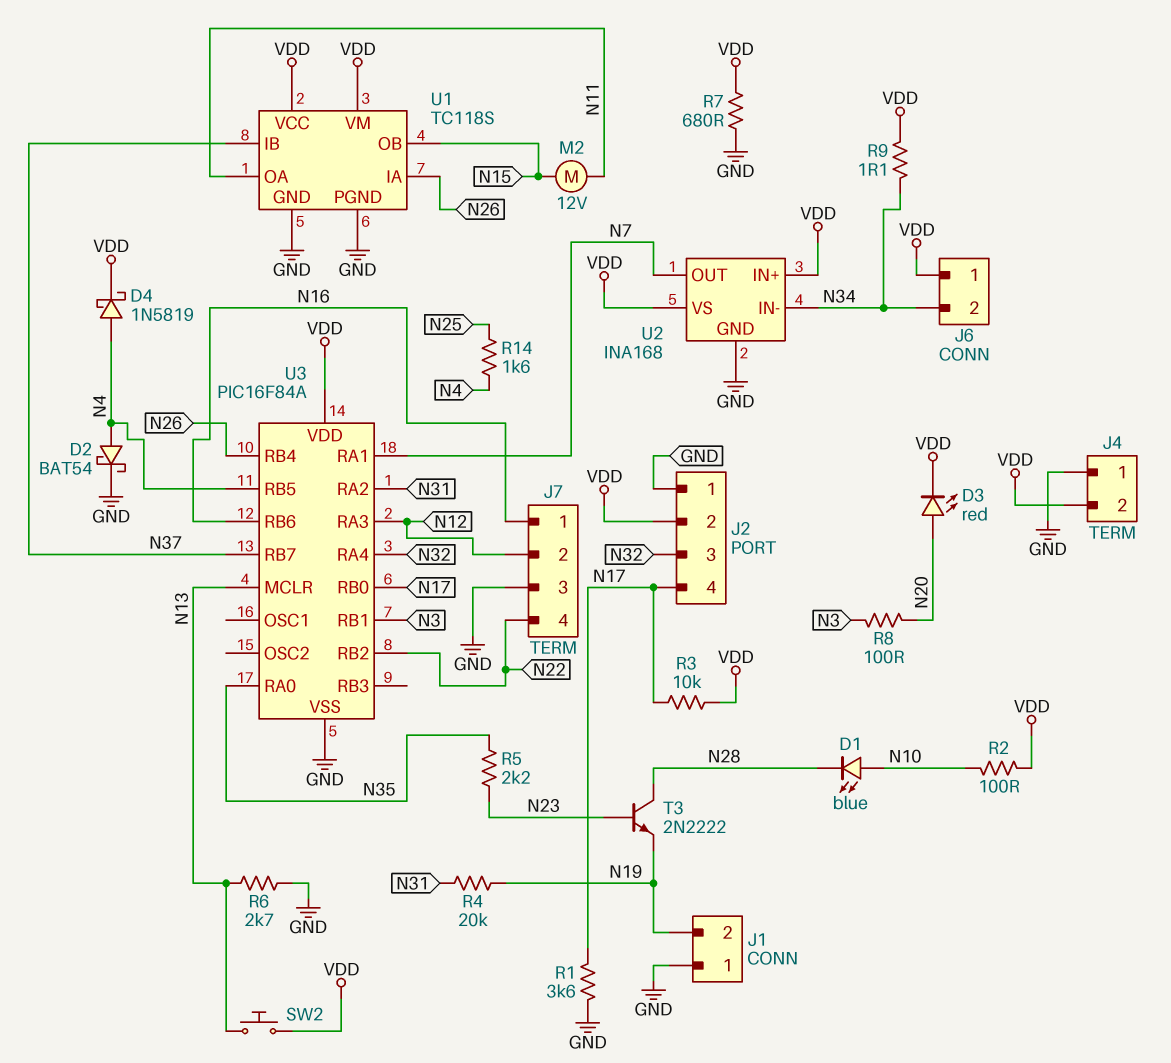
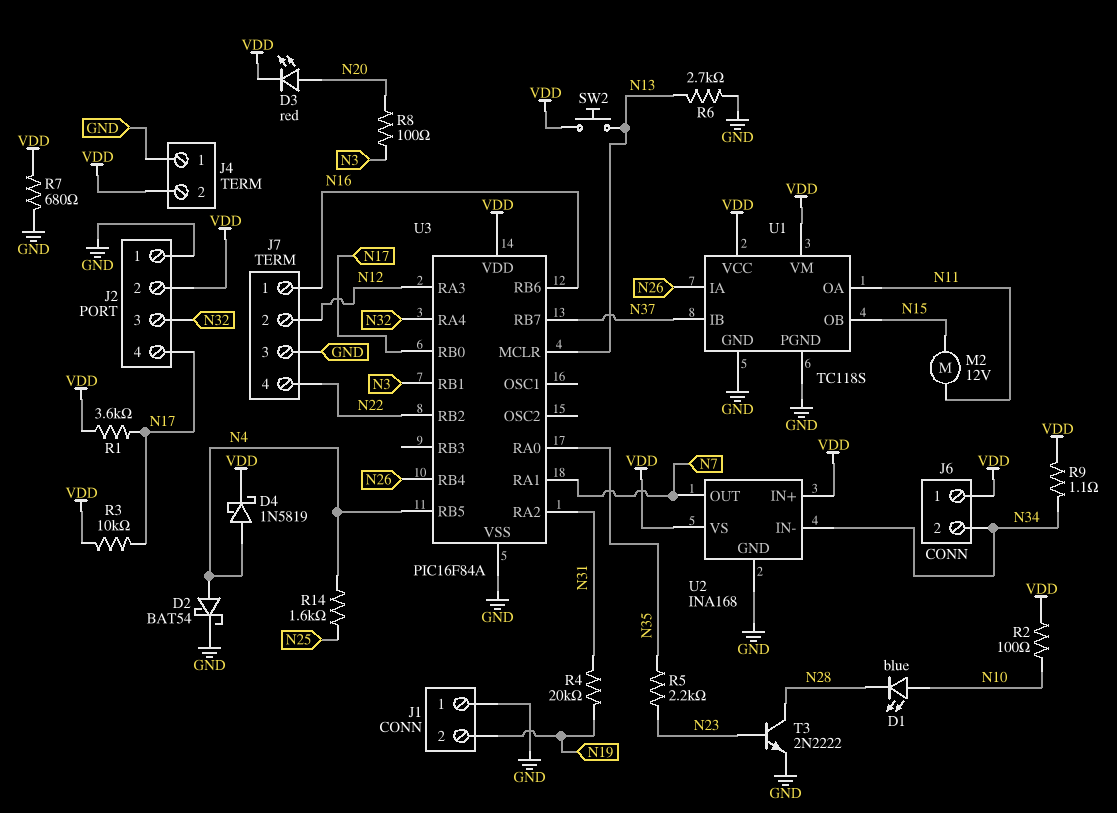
R1: 3.6k (GND, N17) -> 3.6k (N17, VDD)
T3: NPN 2N2222 (B N23, C N28, E N19) -> NPN 2N2222 (B N23, C N28, E GND)

